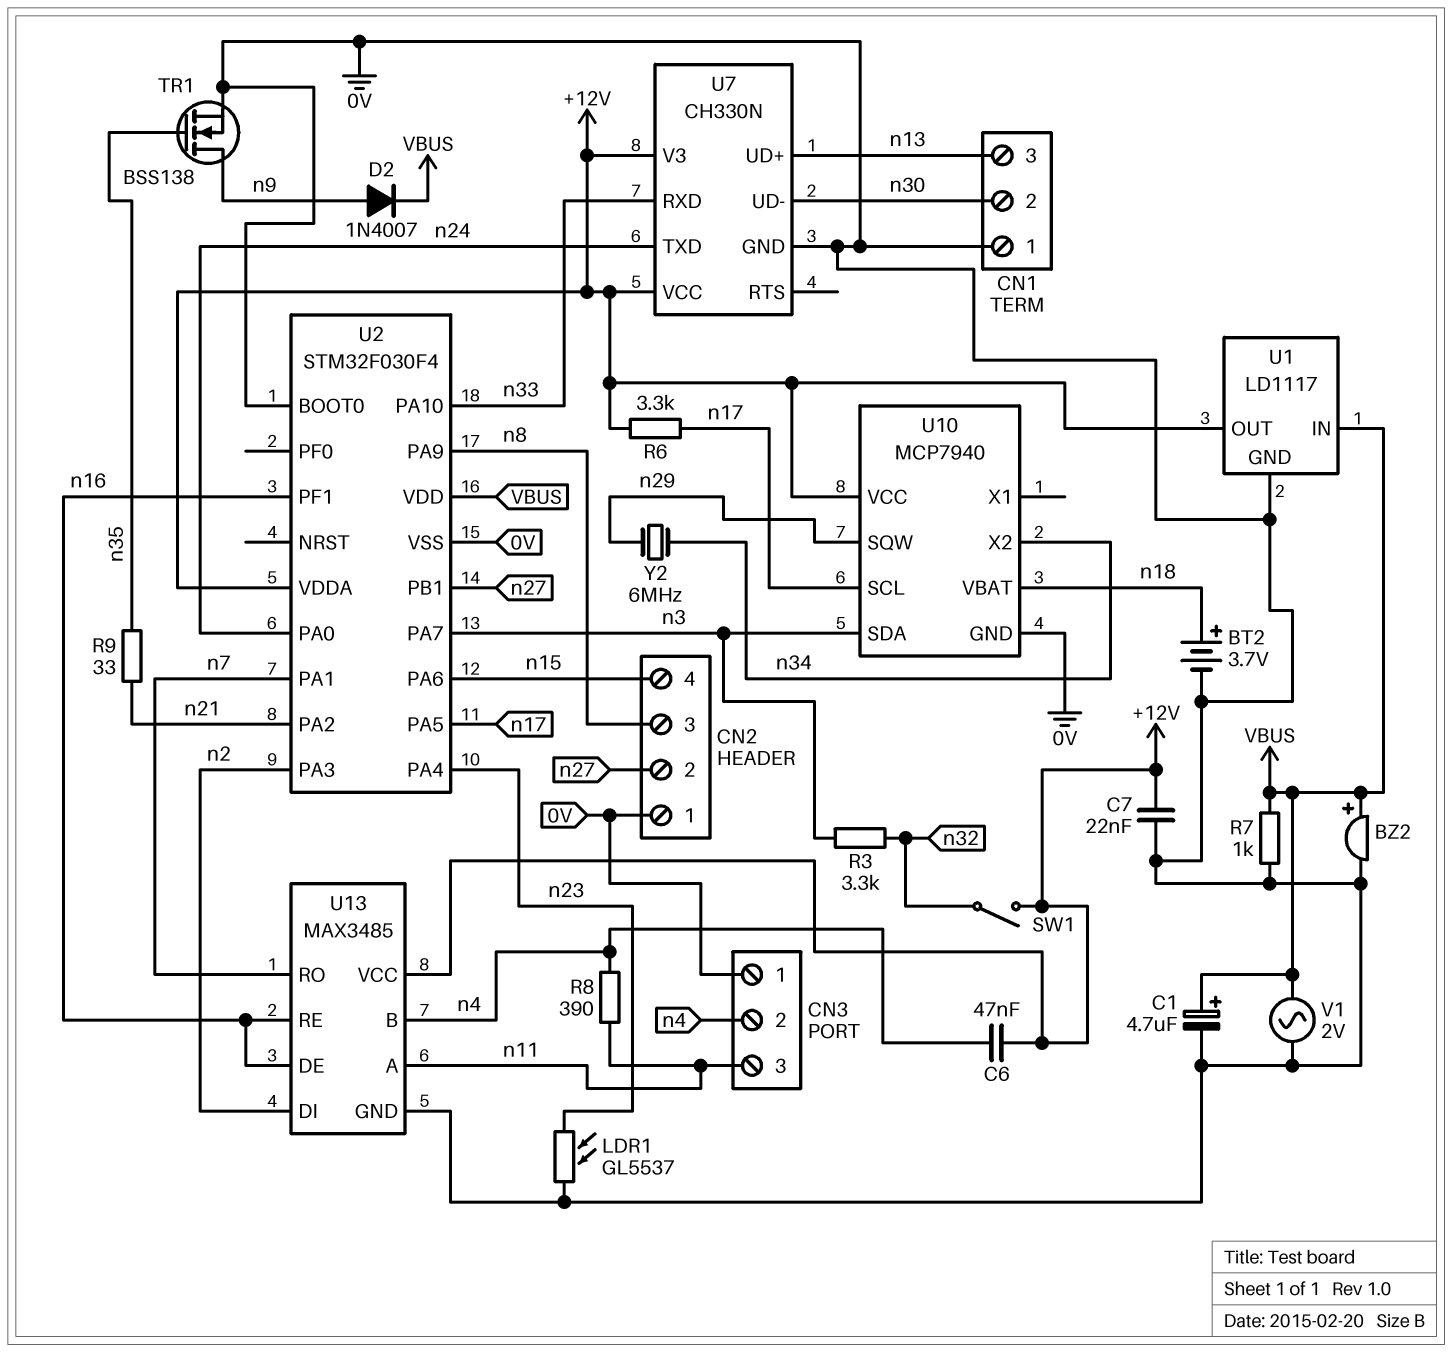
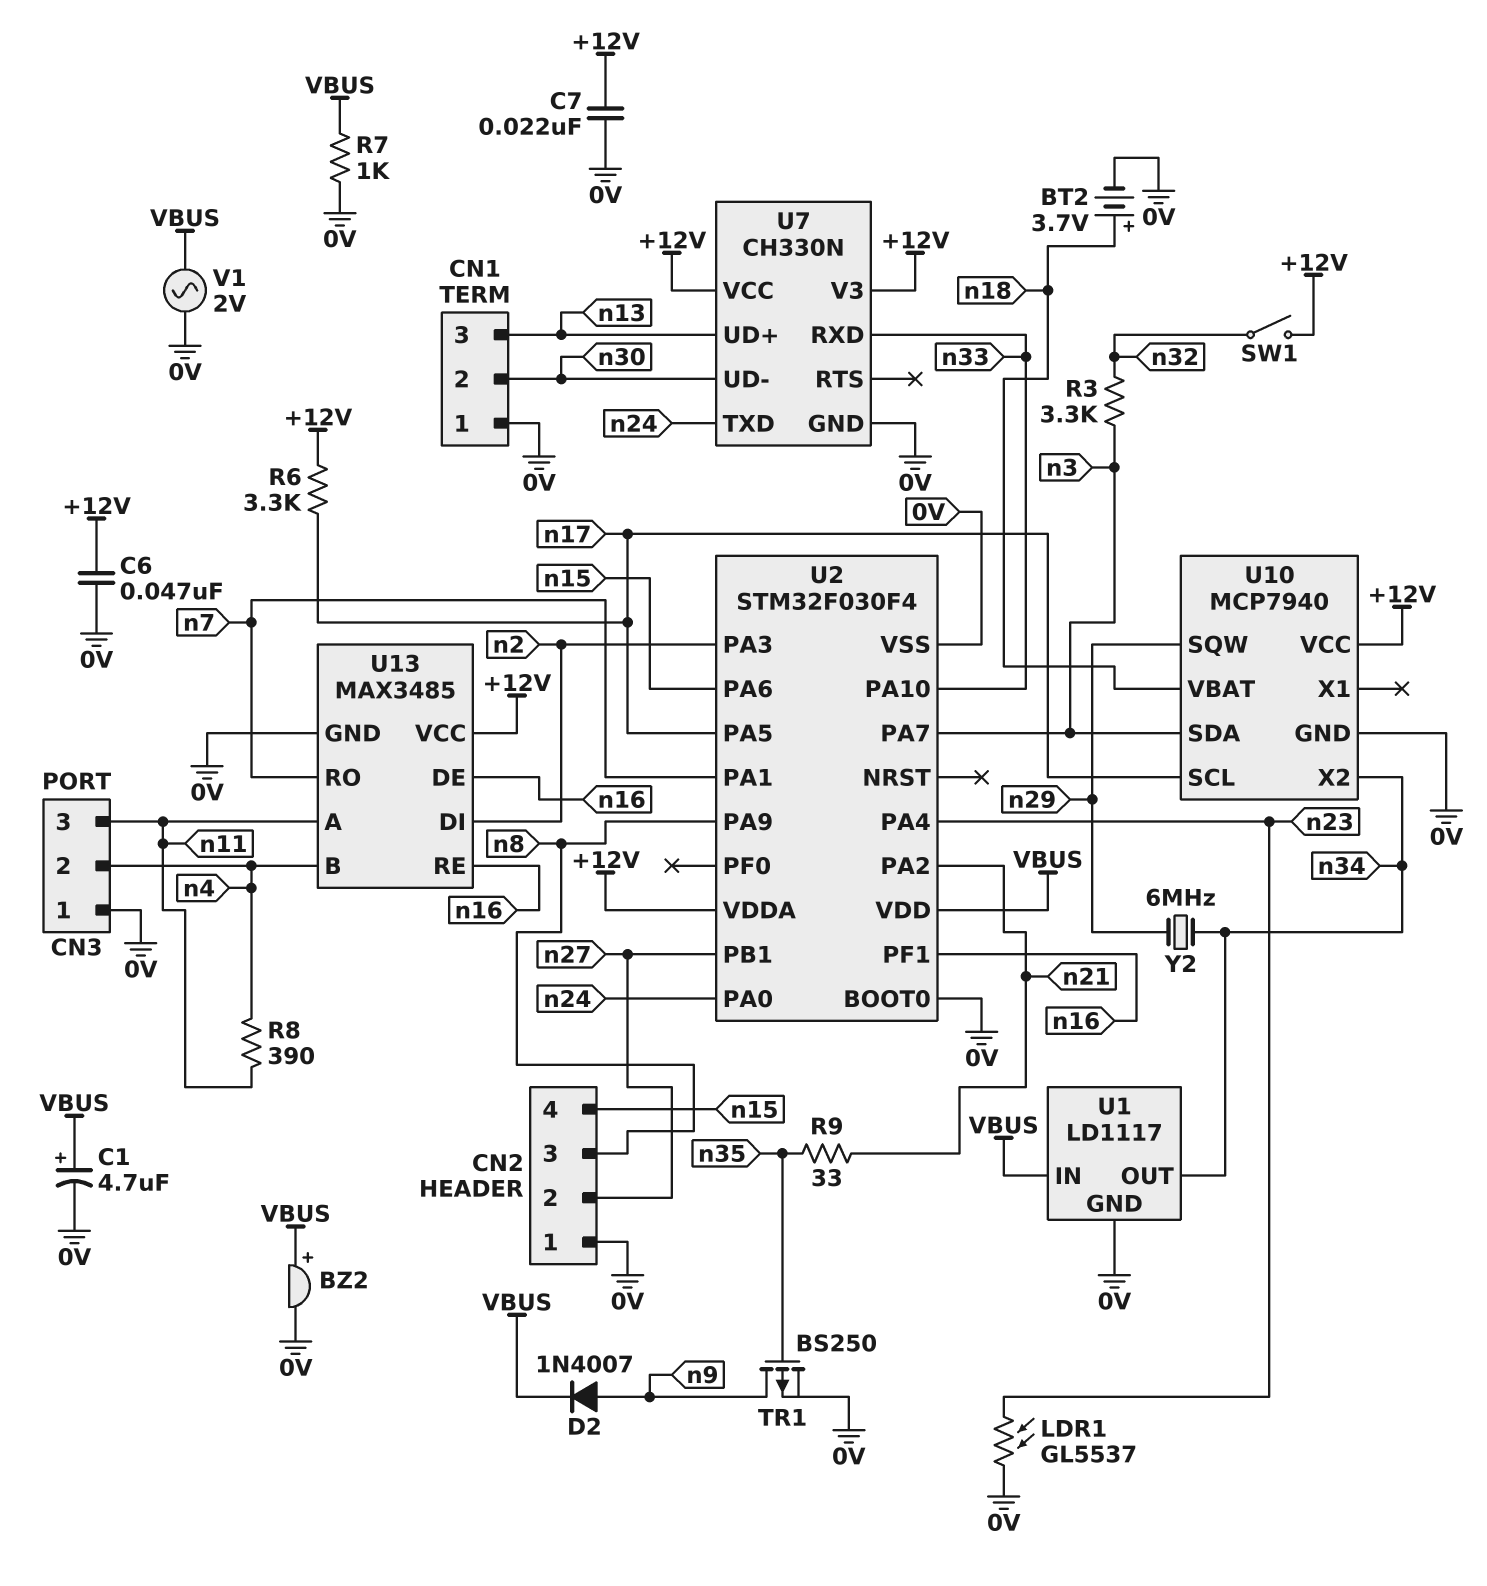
C6: 47nF (+12V, n4) -> 47nF (+12V, 0V)
TR1: NMOS BSS138 (G n35, D n9, S 0V) -> PMOS BS250 (G n35, D n9, S 0V)
U1 pin OUT: +12V -> n34

